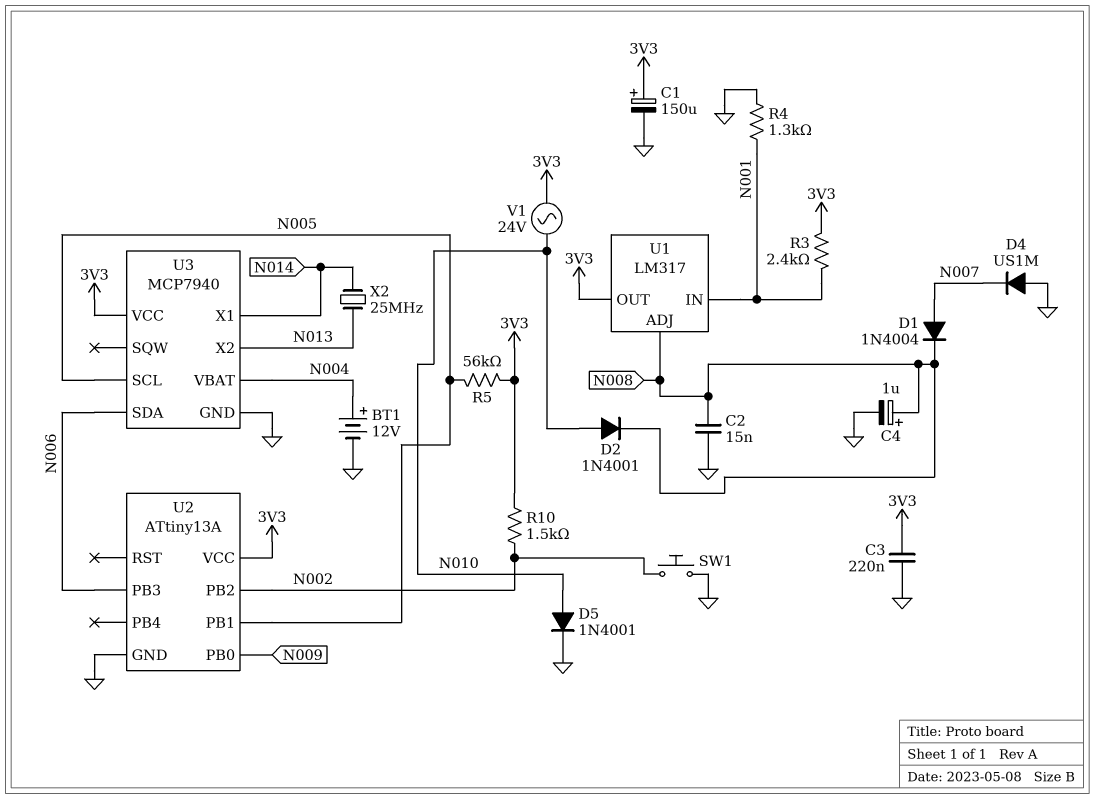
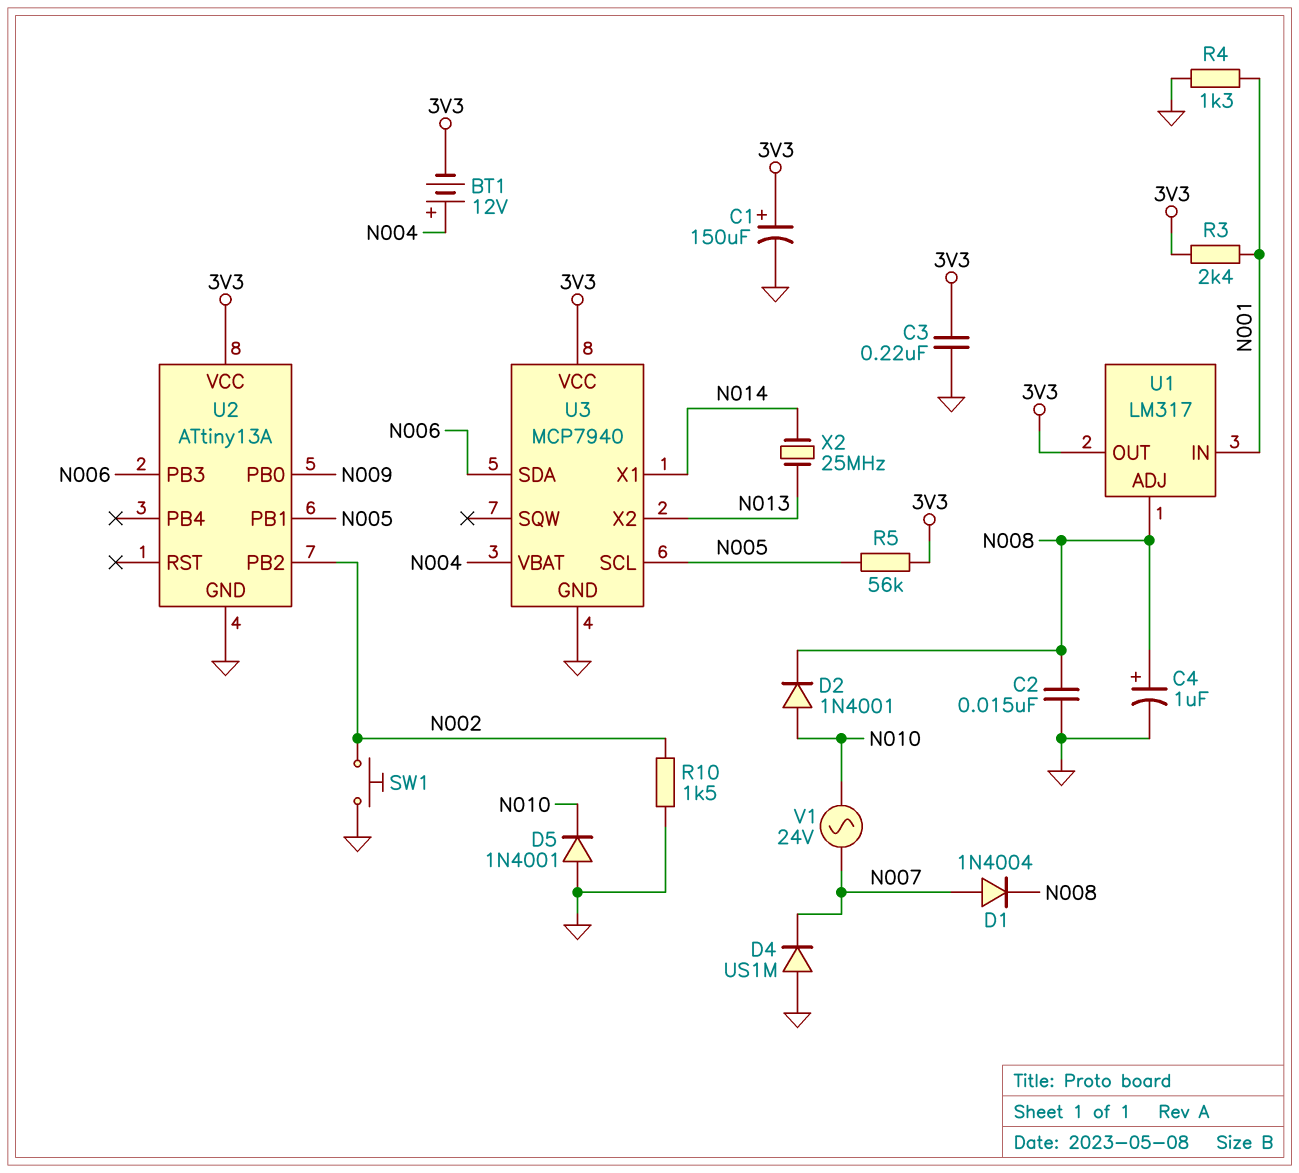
BT1: 12V (plus N004, minus GND) -> 12V (plus N004, minus 3V3)
D5: diode 1N4001 (A N010, K GND) -> diode 1N4001 (A GND, K N010)
R10: 1.5k (3V3, N002) -> 1.5k (GND, N002)
V1: AC 24V (3V3, N010) -> AC 24V (N007, N010)

